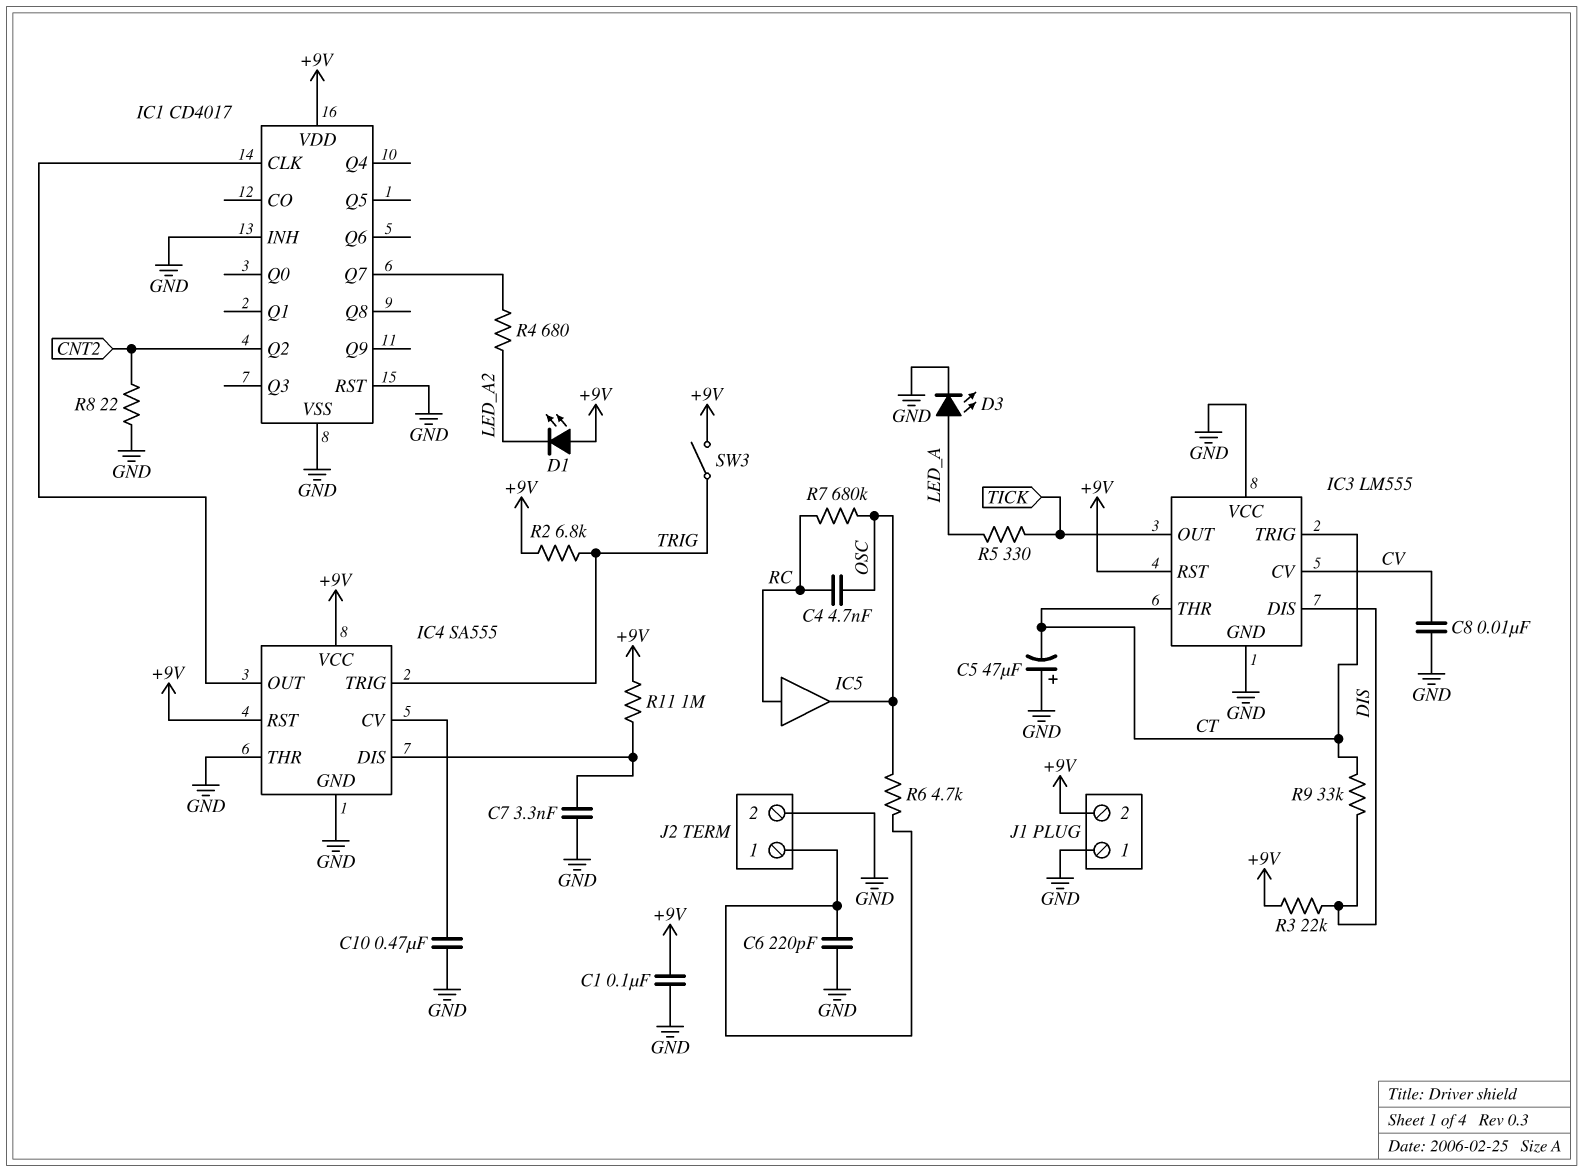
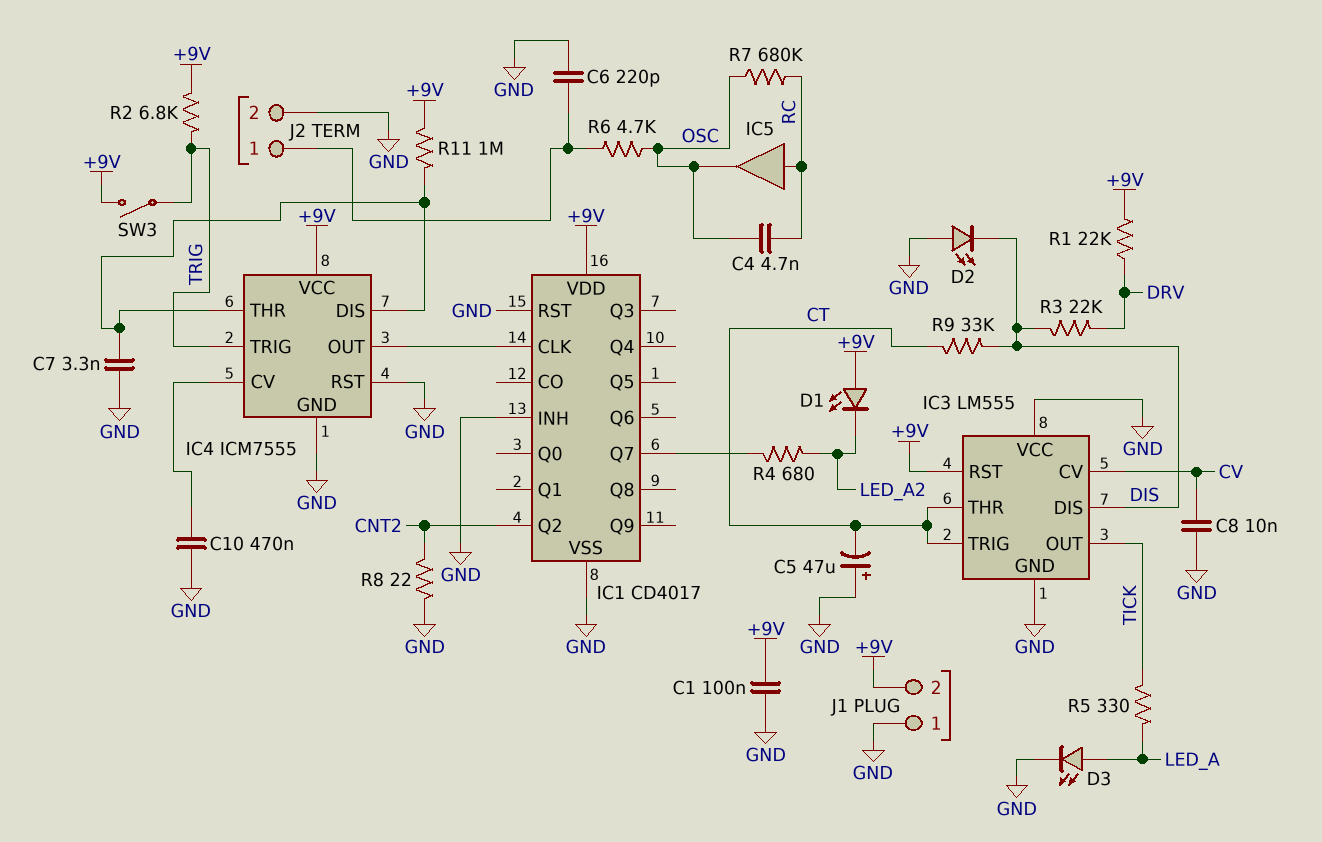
D2: none -> LED (A GND, K DIS)
IC4: SA555 -> ICM7555
IC4 pin RST: +9V -> GND
IC4 pin THR: GND -> IC4/DIS
R1: none -> 22k (+9V, DRV)
R3: 22k (+9V, DIS) -> 22k (DIS, DRV)

